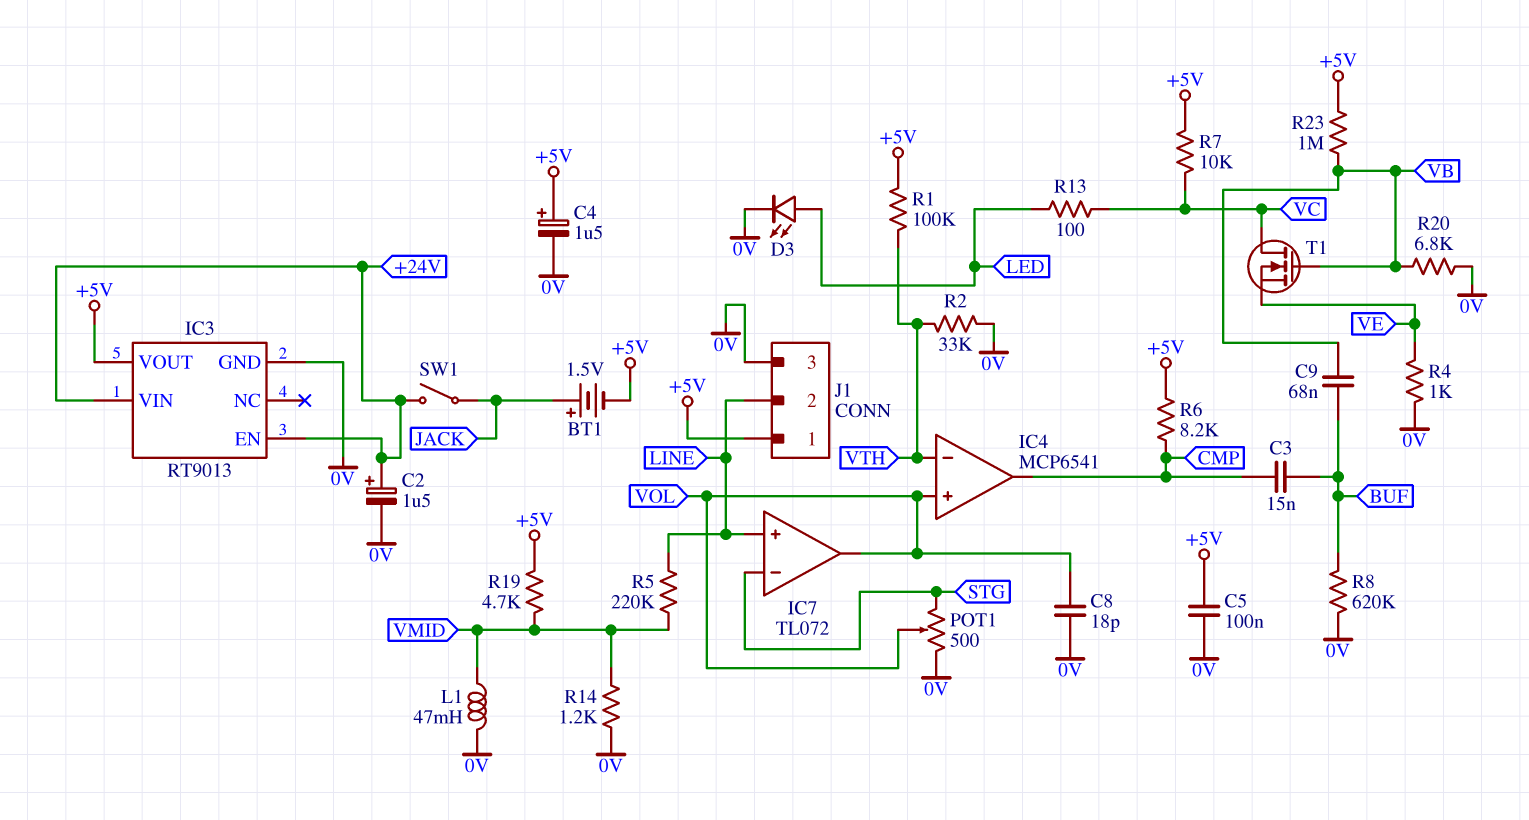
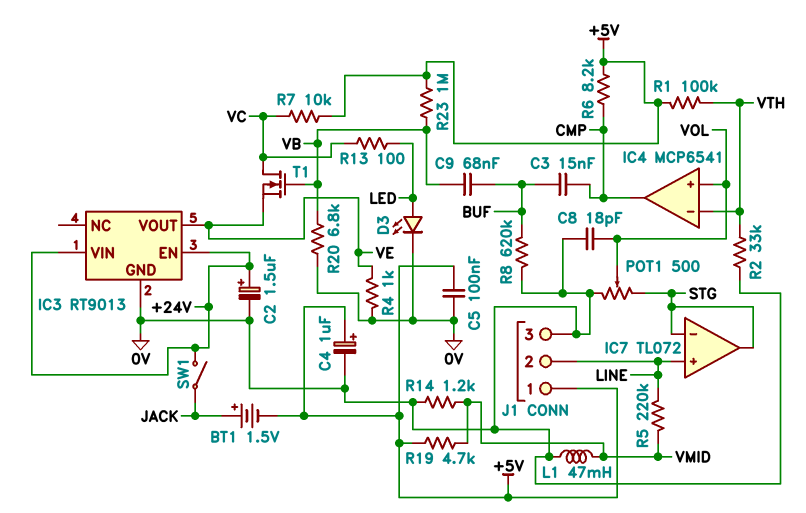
C4: 1.5uF (plus +5V, minus 0V) -> 1uF (plus +5V, minus 0V)
IC3 pin VOUT: +5V -> VE
IC7 pin out: VOL -> STG

